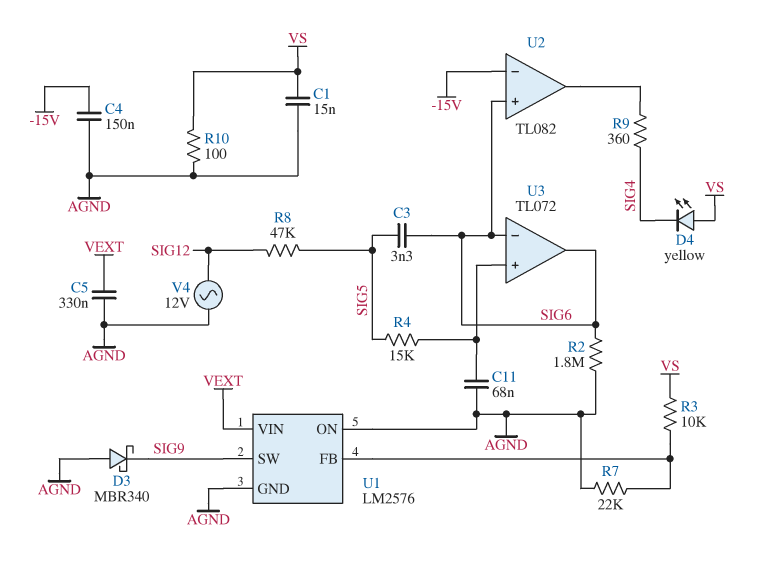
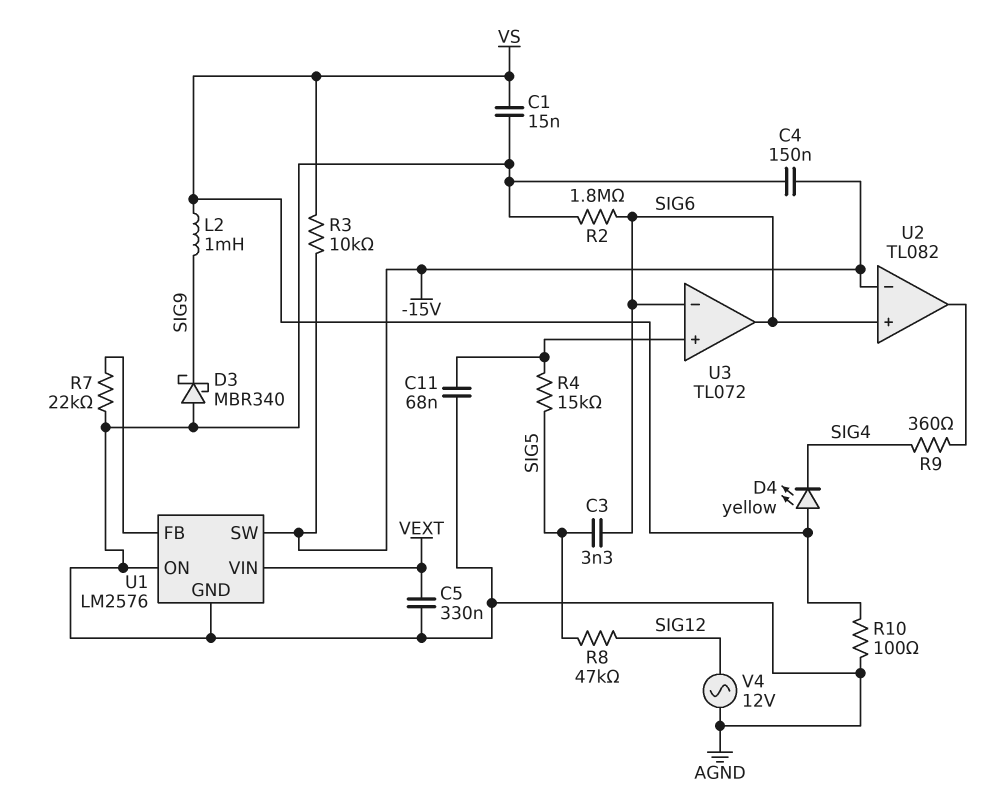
L2: none -> 1mH (SIG9, VS)
R3: 10k (U1/FB, VS) -> 10k (-15V, VS)
U1 pin SW: SIG9 -> -15V

